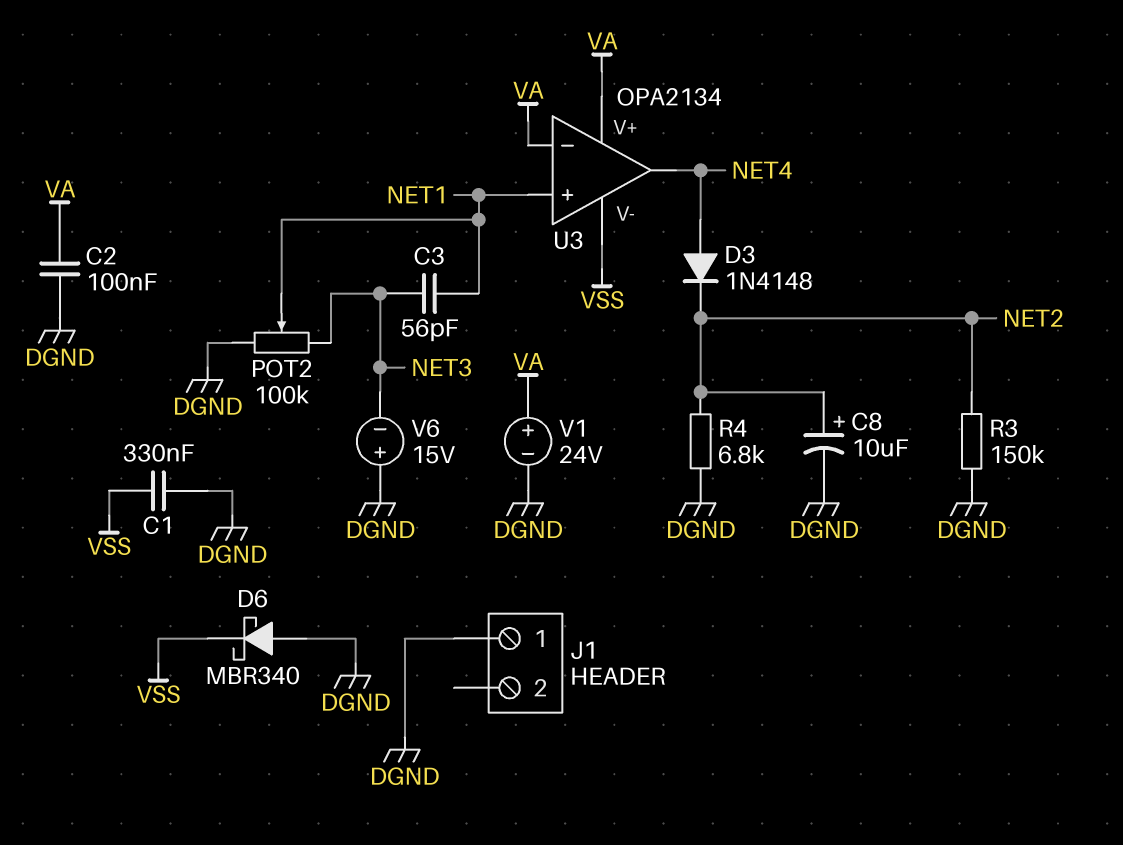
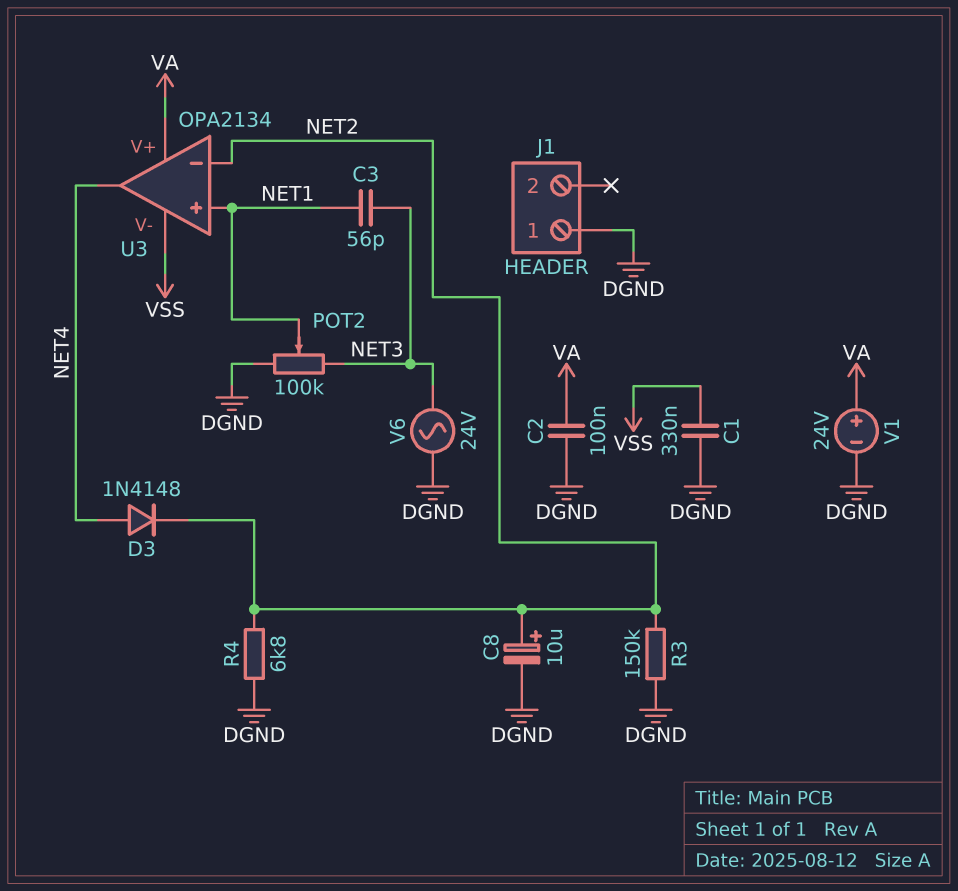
D6: schottky MBR340 (A DGND, K VSS) -> none
U3 pin in-: VA -> NET2
V6: 15V (plus DGND, minus NET3) -> AC 24V (DGND, NET3)

